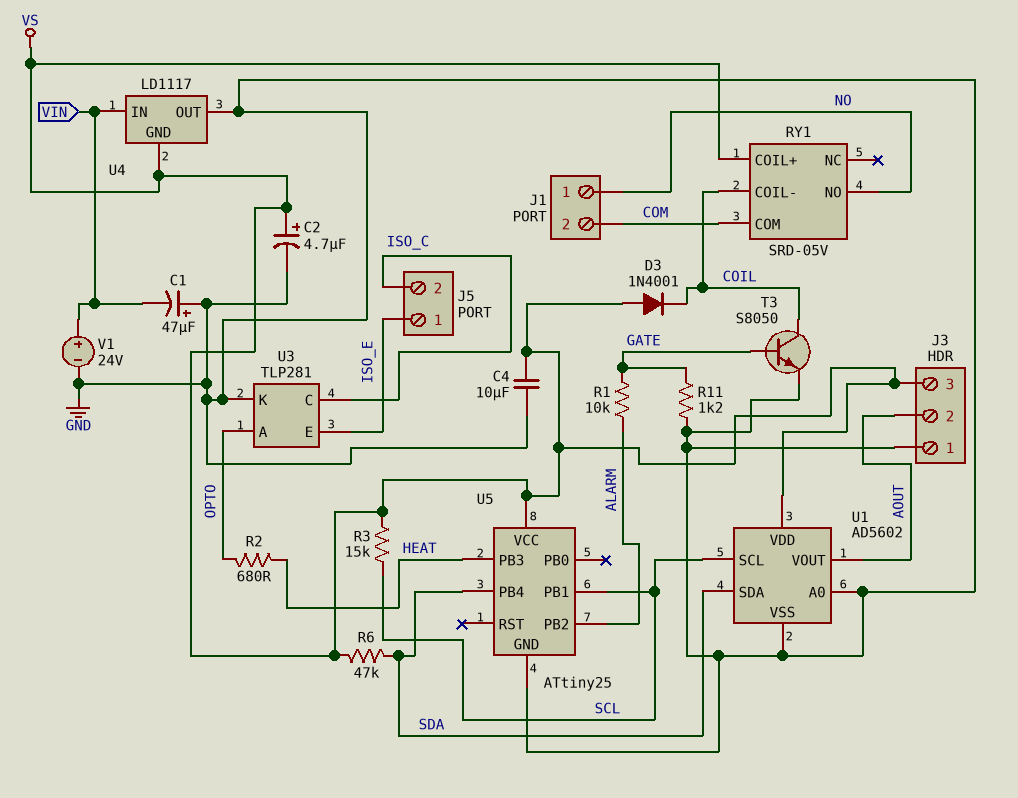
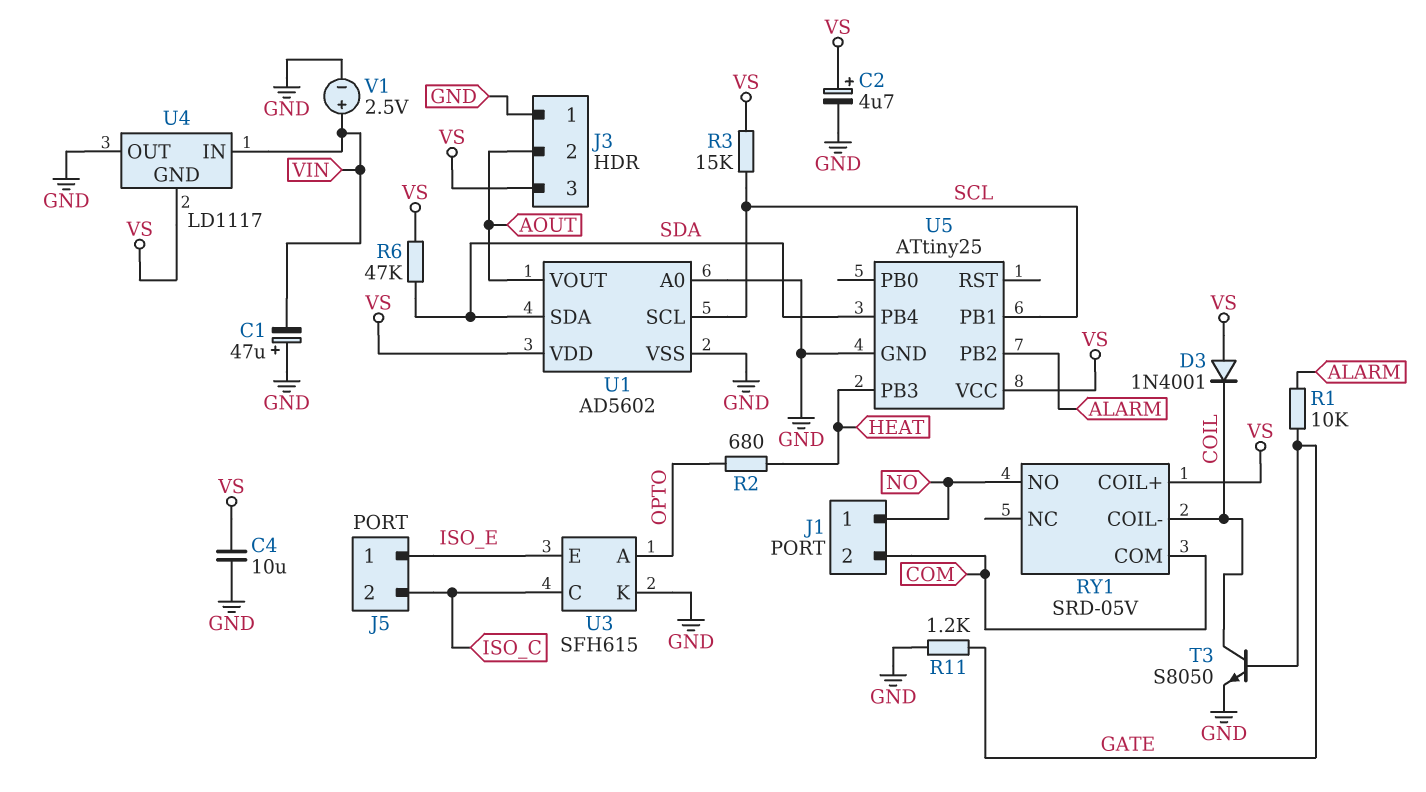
U3: TLP281 -> SFH615
V1: 24V (plus VIN, minus GND) -> 2.5V (plus VIN, minus GND)

